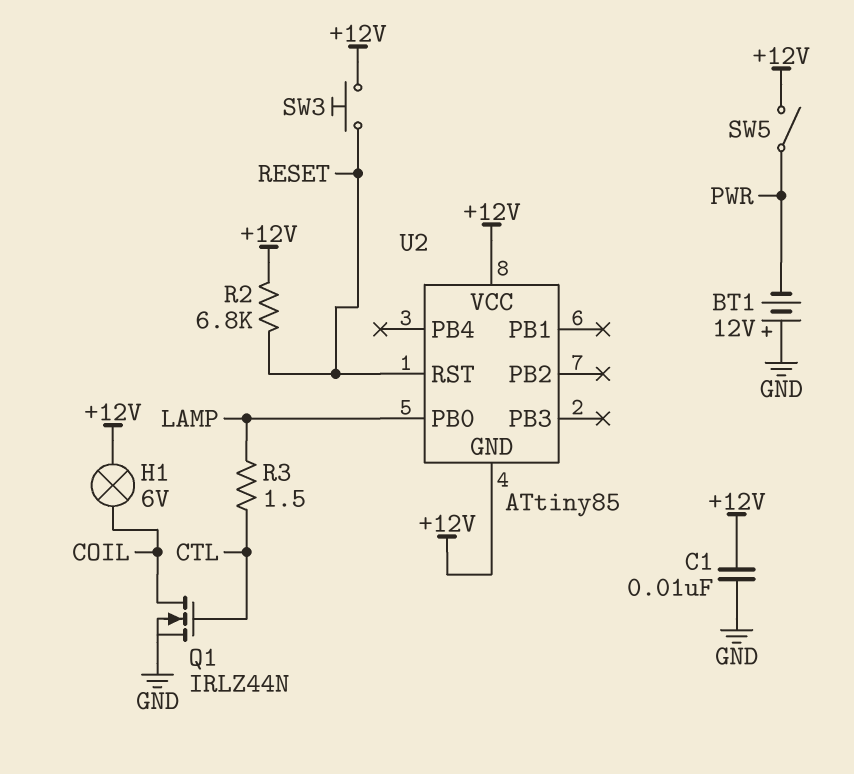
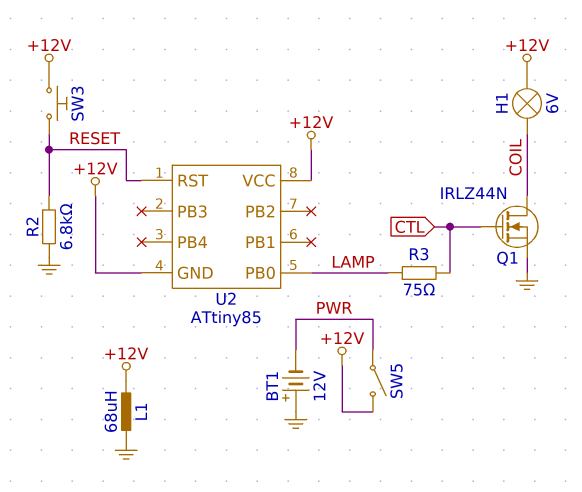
C1: 10nF (+12V, GND) -> none
L1: none -> 68uH (+12V, GND)
R2: 6.8k (+12V, RESET) -> 6.8k (GND, RESET)
R3: 1.5 (CTL, LAMP) -> 75 (CTL, LAMP)

